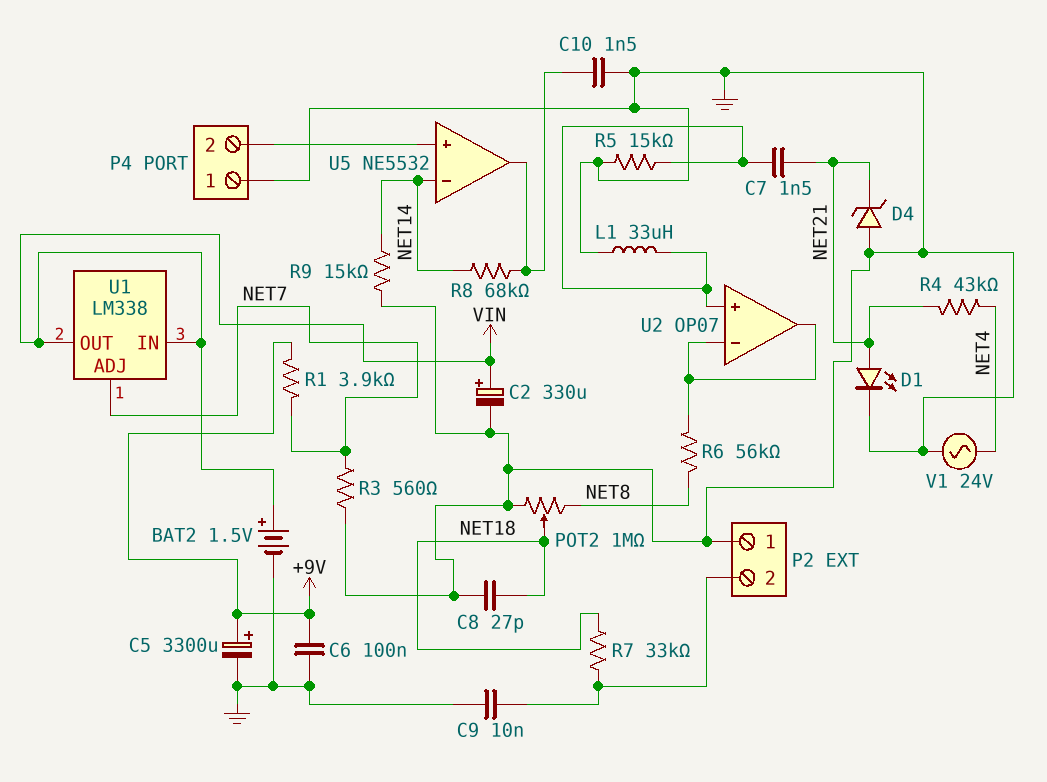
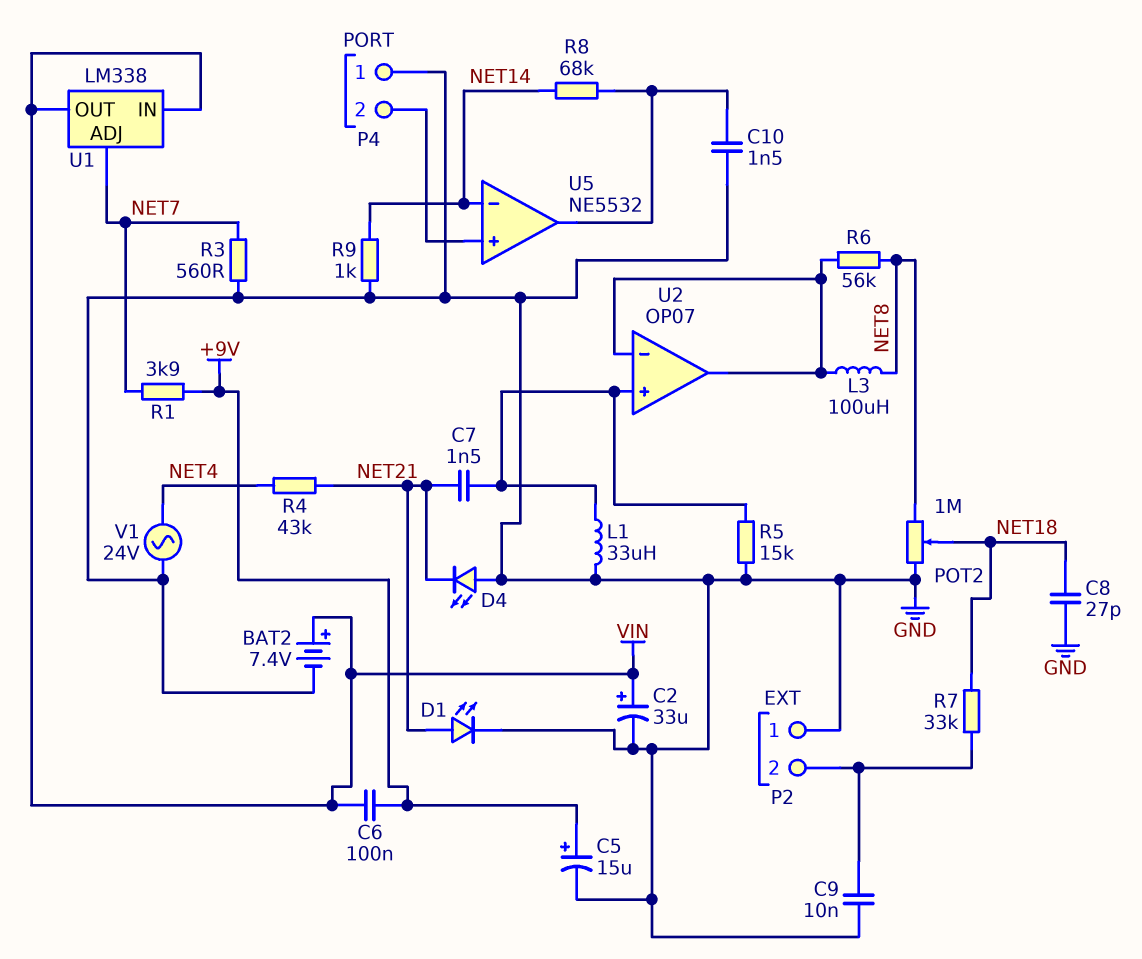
BAT2: 1.5V (plus VIN, minus GND) -> 7.4V (plus VIN, minus GND)
C2: 330uF (plus VIN, minus GND) -> 33uF (plus VIN, minus GND)
C5: 3300uF (plus +9V, minus GND) -> 15uF (plus +9V, minus GND)
C6: 100nF (+9V, GND) -> 100nF (+9V, VIN)
D4: zener (A GND, K NET21) -> LED (A GND, K NET21)
L3: none -> 100uH (NET8, U2/in-)
R9: 15k (GND, NET14) -> 1k (GND, NET14)

